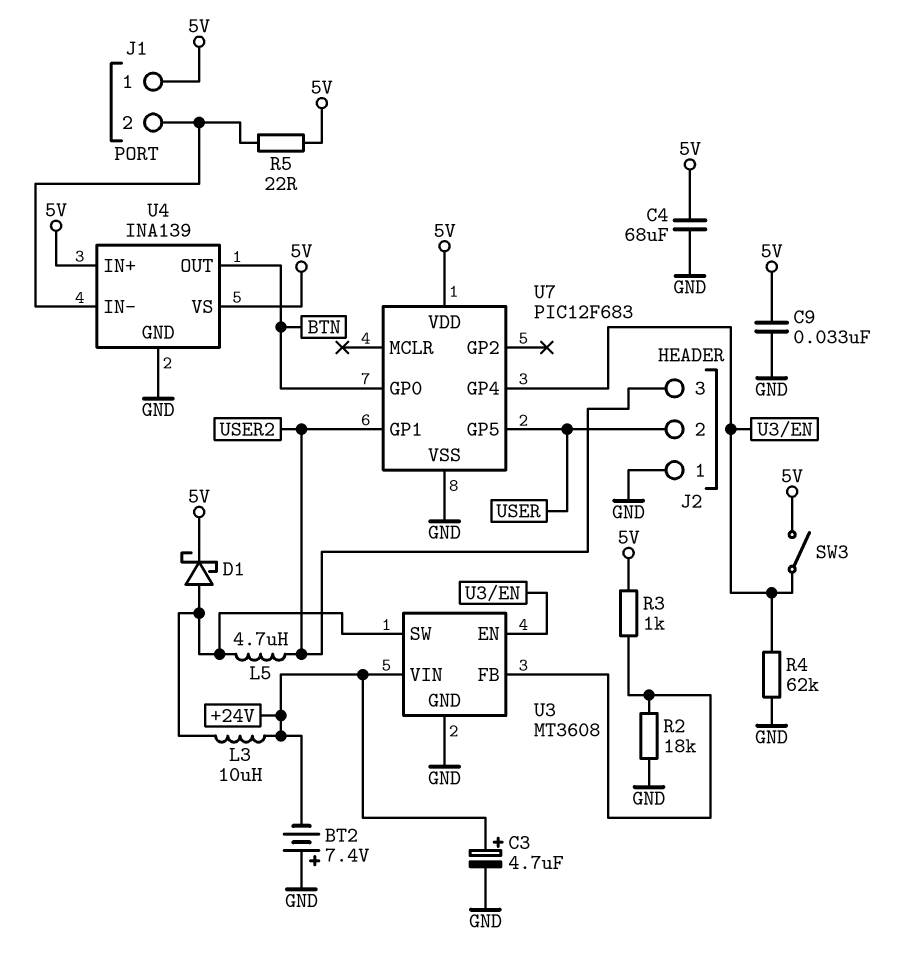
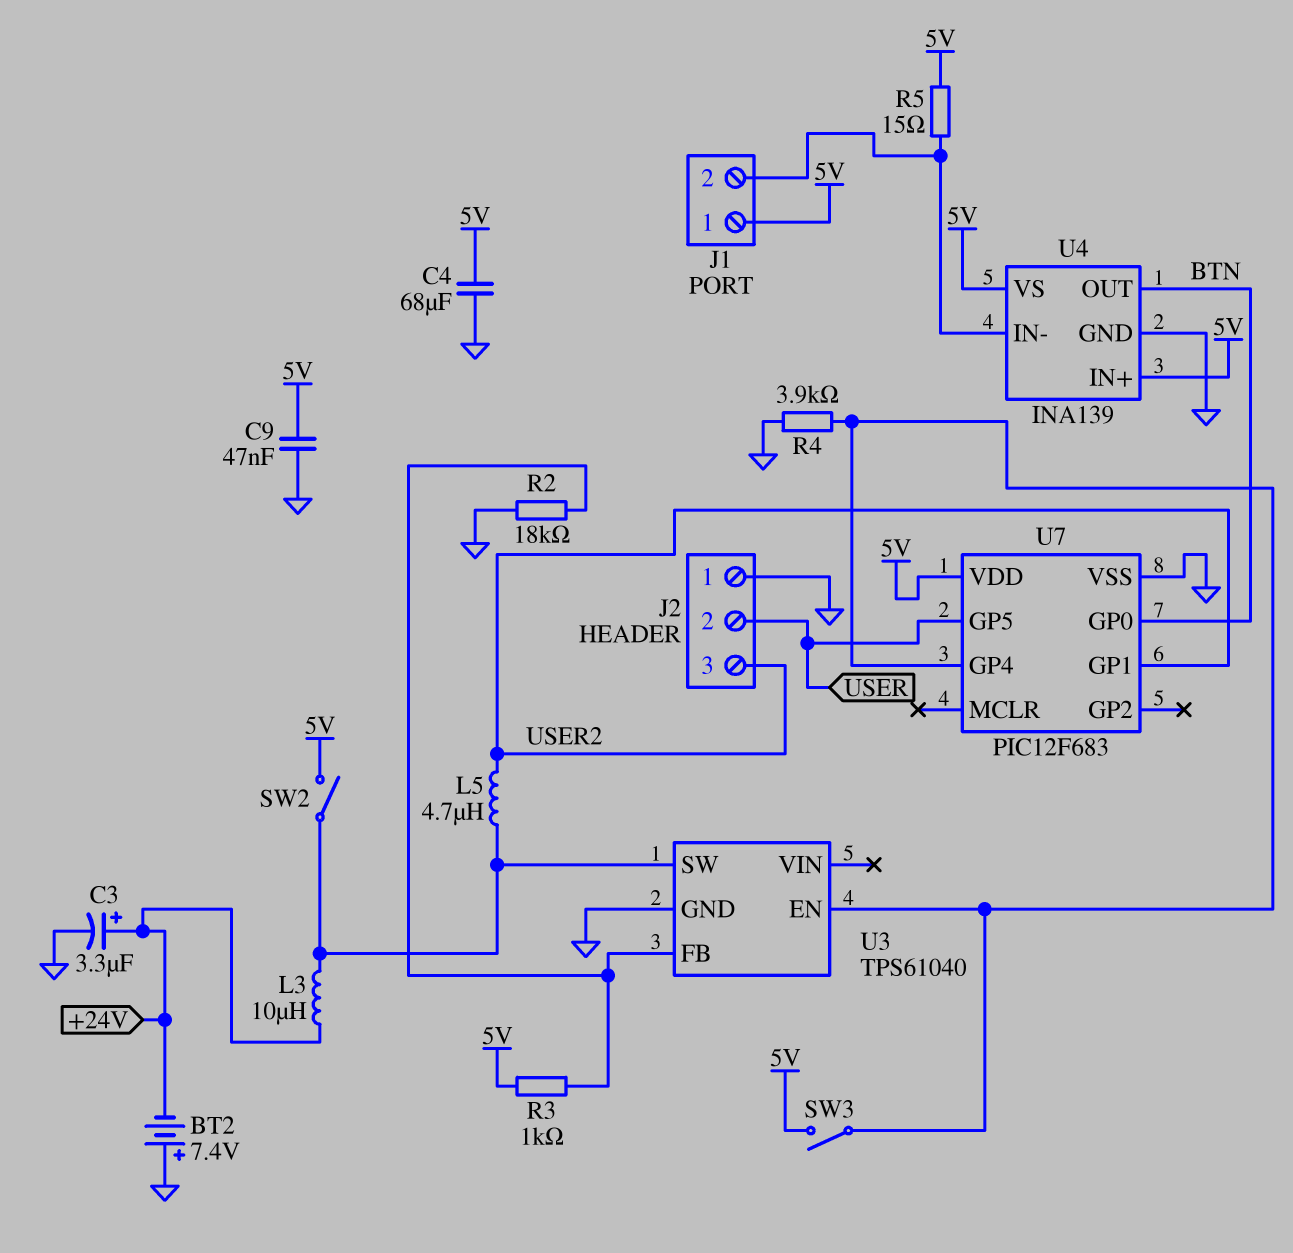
C3: 4.7uF (plus +24V, minus GND) -> 3.3uF (plus +24V, minus GND)
C9: 33nF (5V, GND) -> 47nF (5V, GND)
D1: schottky (A U3/SW, K 5V) -> none
R4: 62k (GND, U3/EN) -> 3.9k (GND, U3/EN)
R5: 22 (5V, J1/2) -> 15 (5V, J1/2)
SW2: none -> switch (5V, U3/SW)
U3: MT3608 -> TPS61040
U3 pin VIN: +24V -> none

